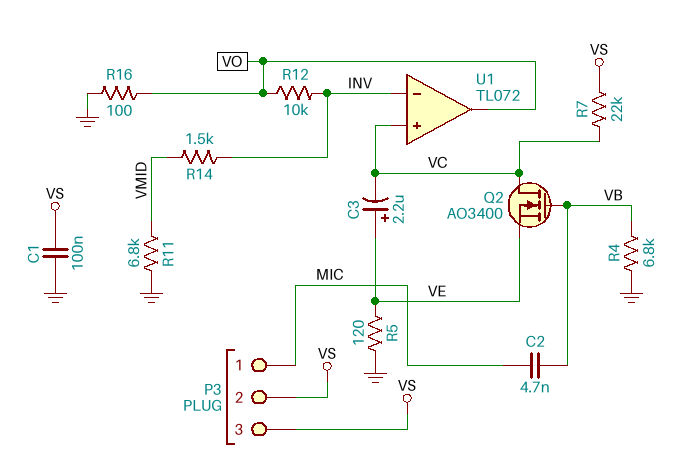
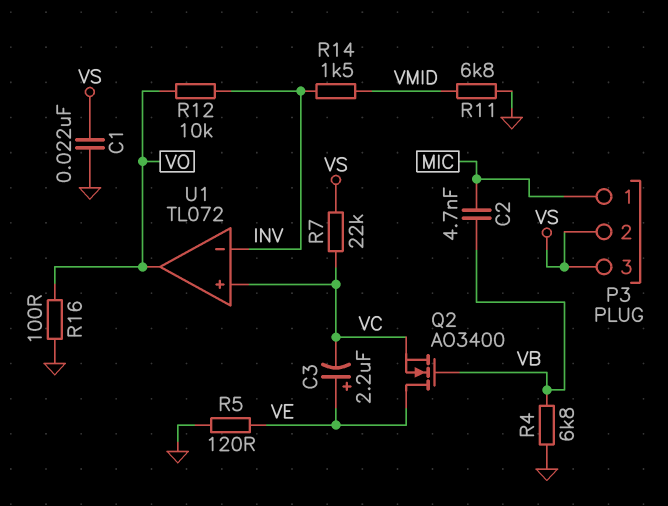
C1: 100nF (GND, VS) -> 22nF (GND, VS)
Q2: NMOS AO3400 (G VB, D VC, S VE) -> NMOS AO3400 (G VB, D VE, S VC)

